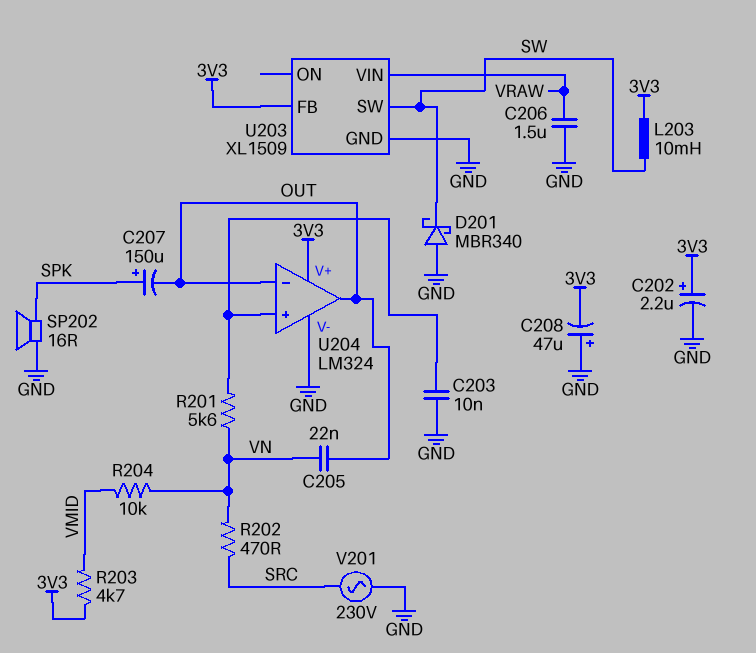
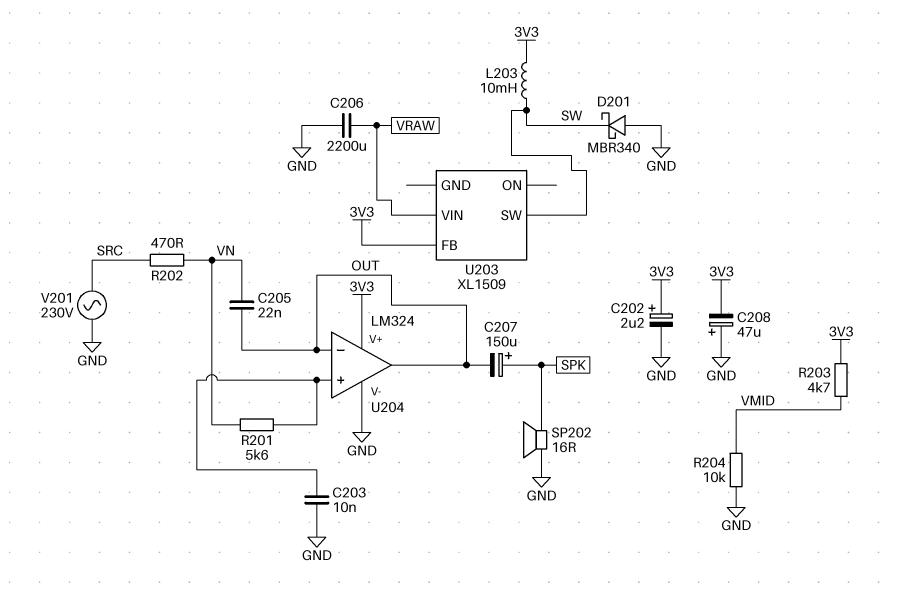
C206: 1.5uF (GND, VRAW) -> 2200uF (GND, VRAW)
R204: 10k (VMID, VN) -> 10k (GND, VMID)
U203 pin GND: GND -> none

